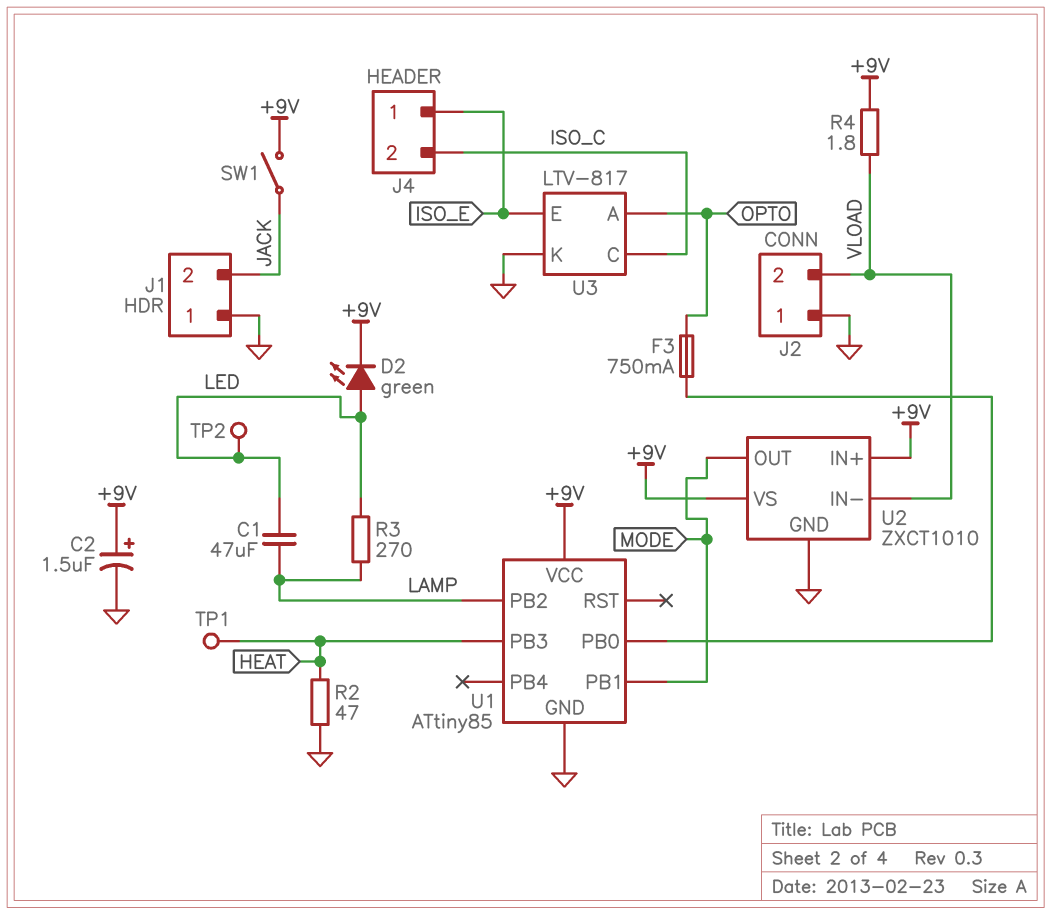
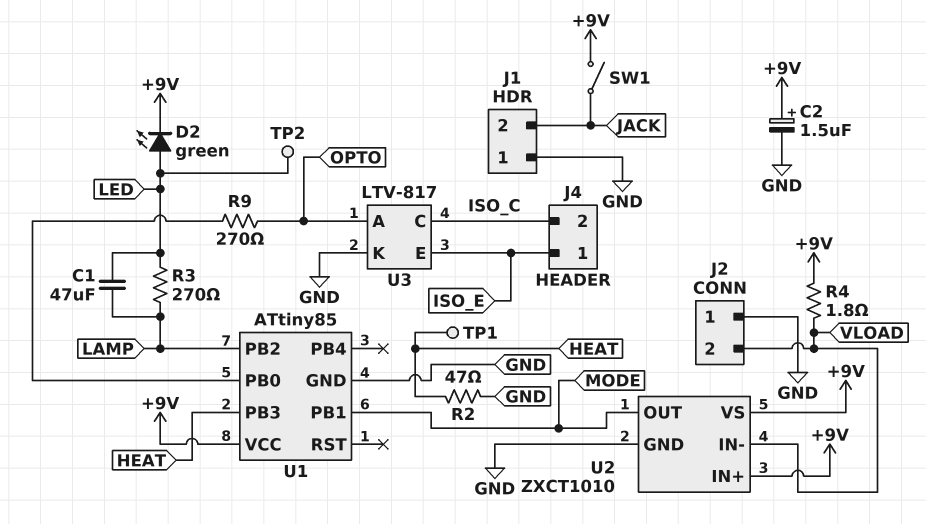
F3: 750mA (OPTO, U1/PB0) -> none
R9: none -> 270 (OPTO, U1/PB0)

